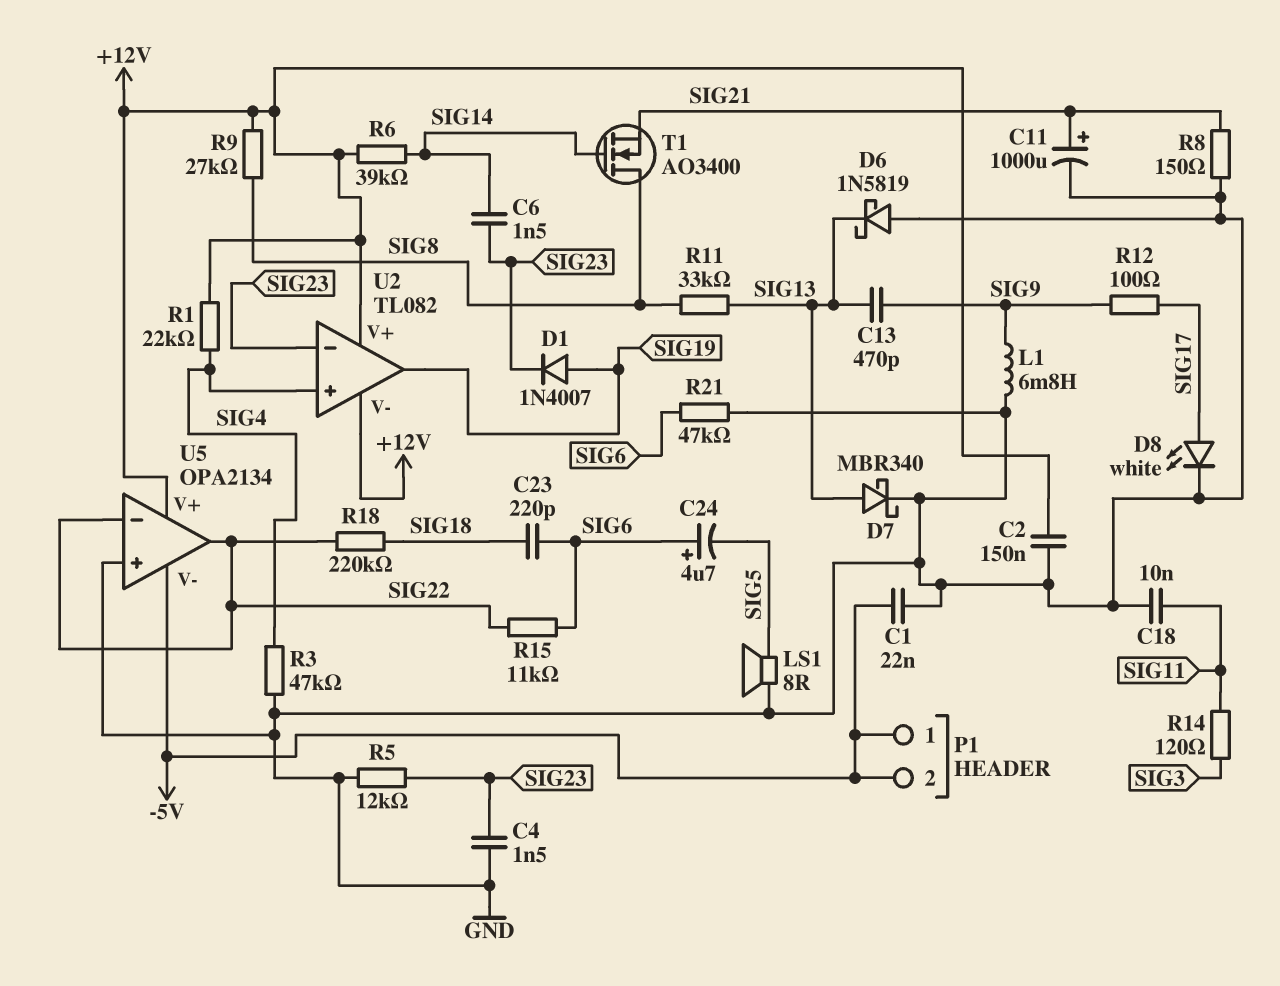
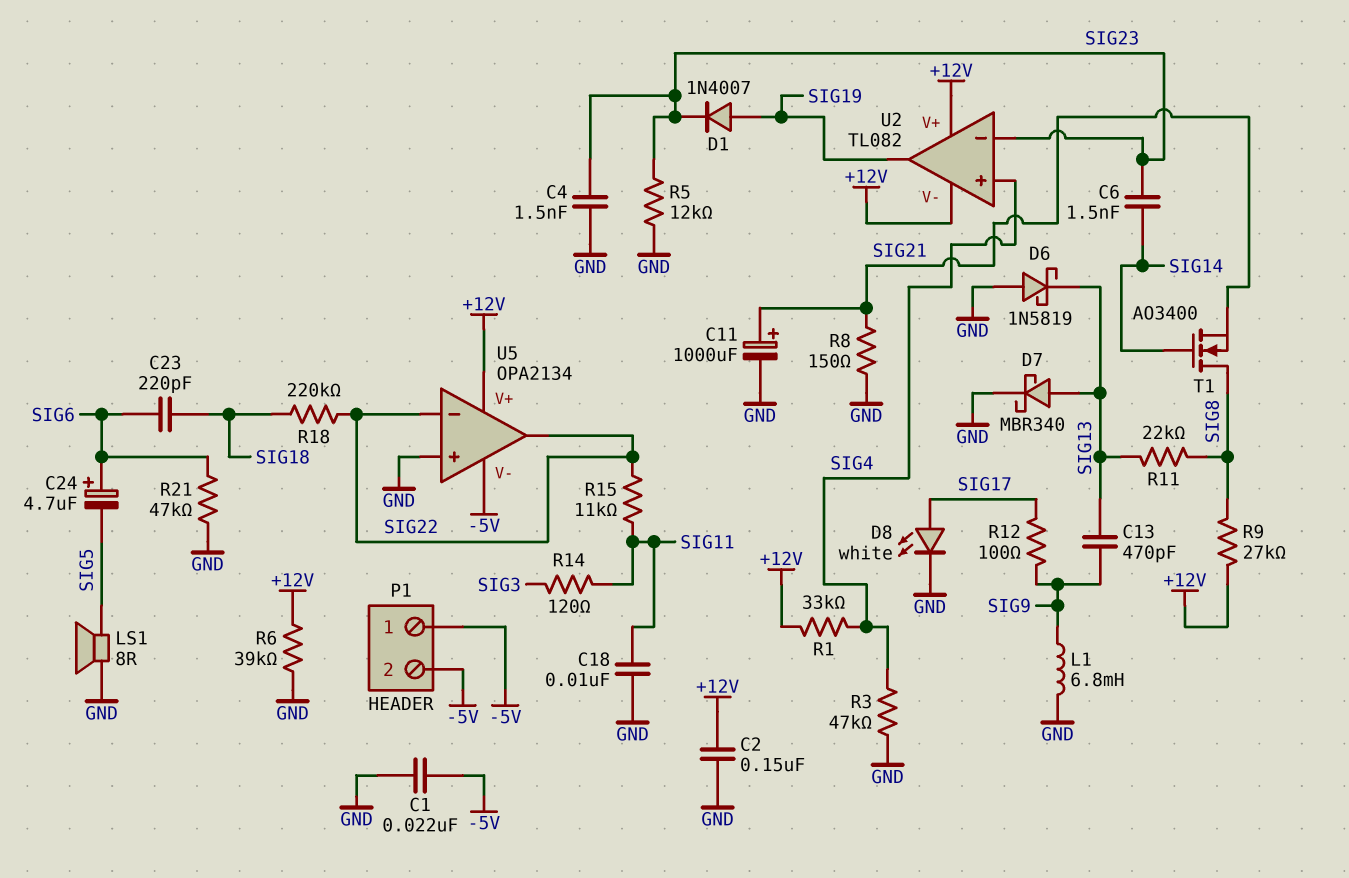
R1: 22k (+12V, SIG4) -> 33k (+12V, SIG4)
R6: 39k (+12V, SIG14) -> 39k (+12V, GND)
R11: 33k (SIG8, SIG13) -> 22k (SIG8, SIG13)
R15: 11k (SIG6, SIG22) -> 11k (SIG11, SIG22)

